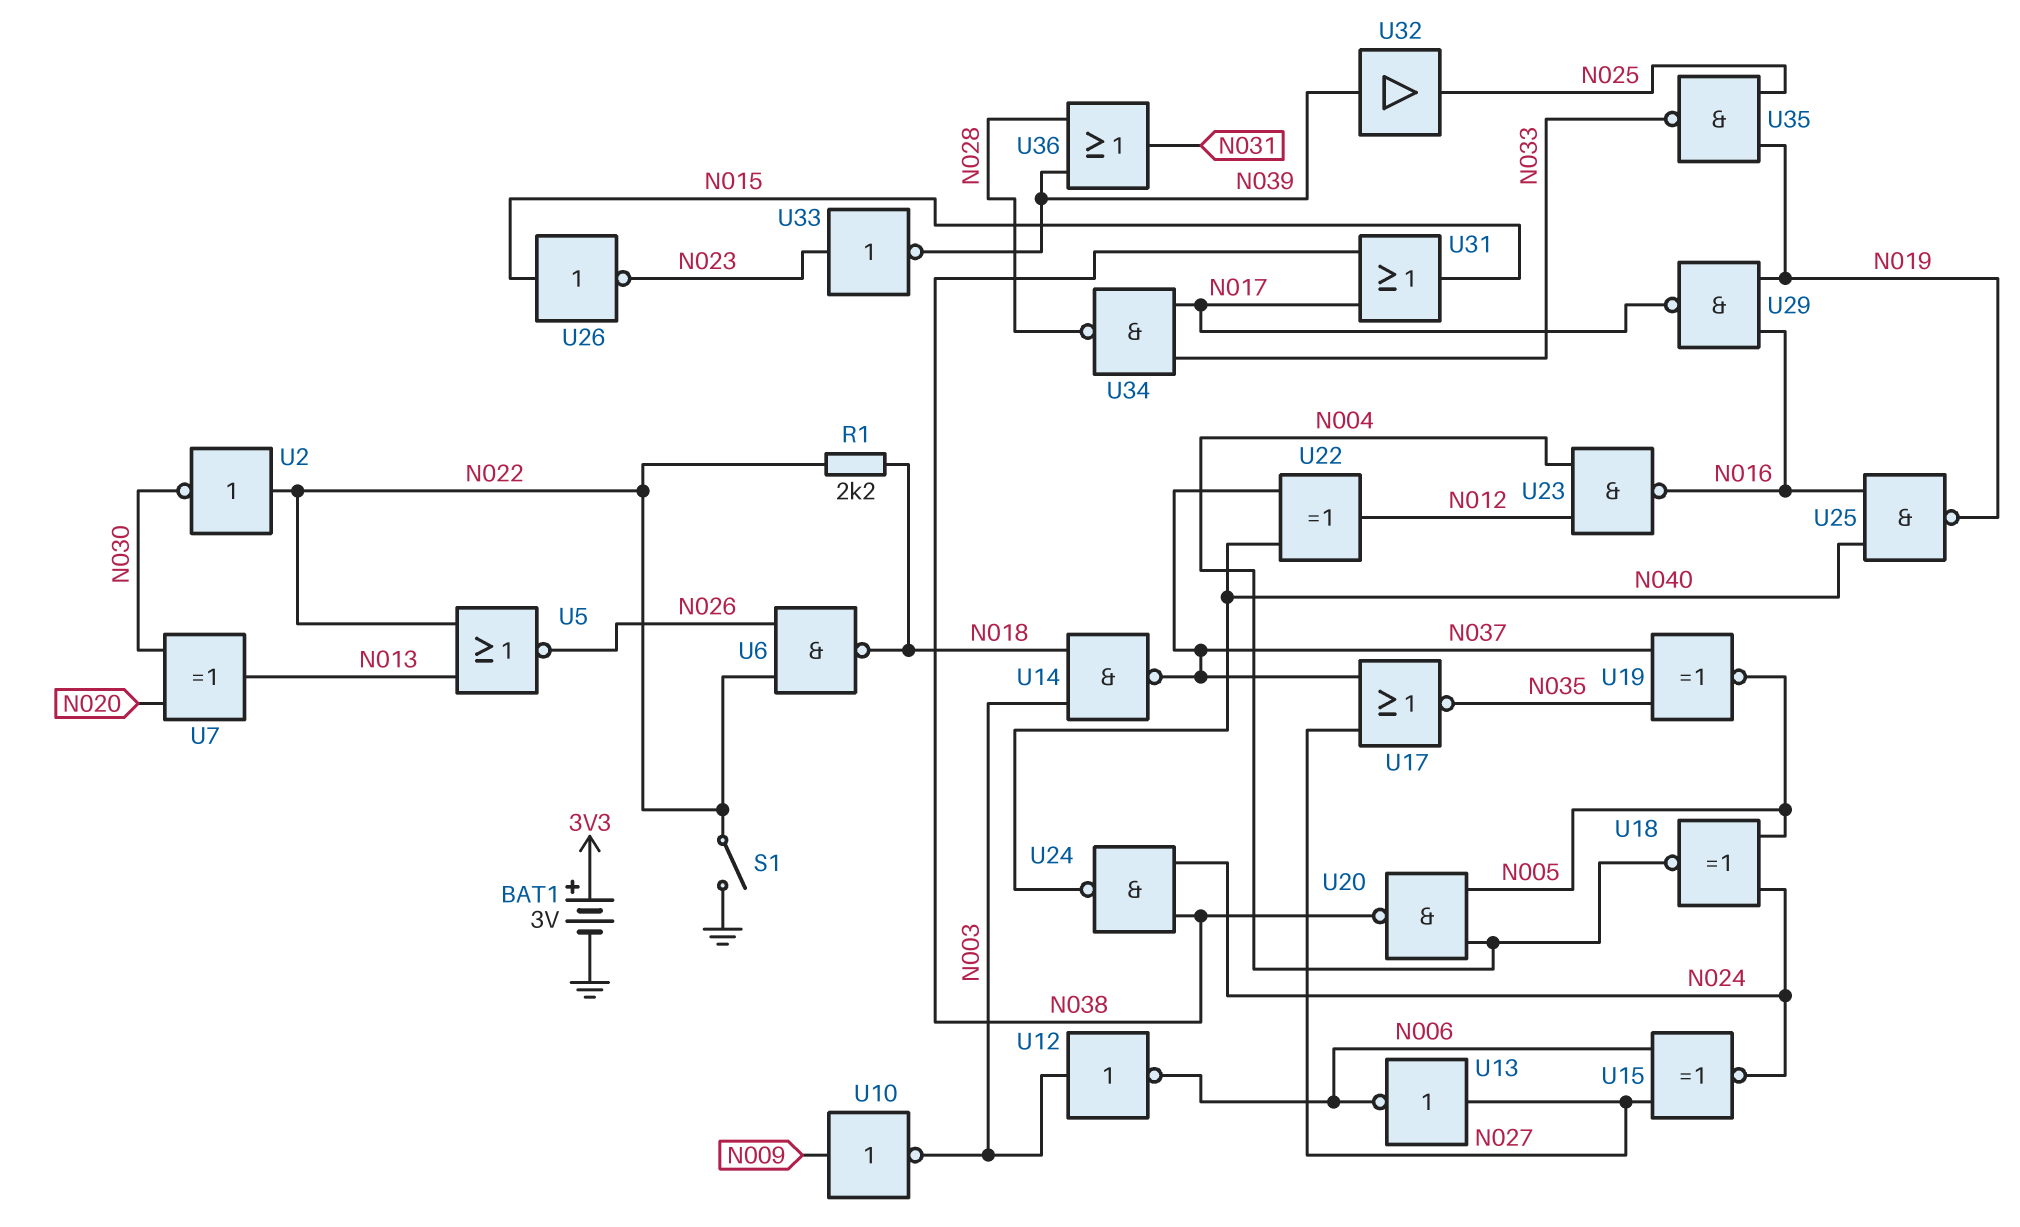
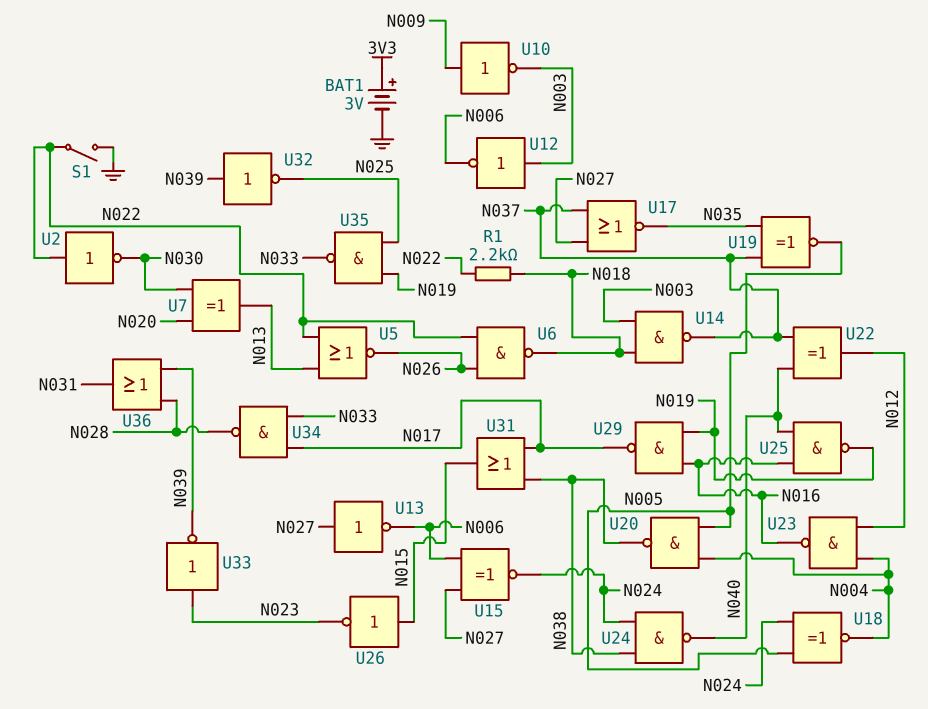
U32: buffer (in N039, out N025) -> NOT (in N039, out N025)

